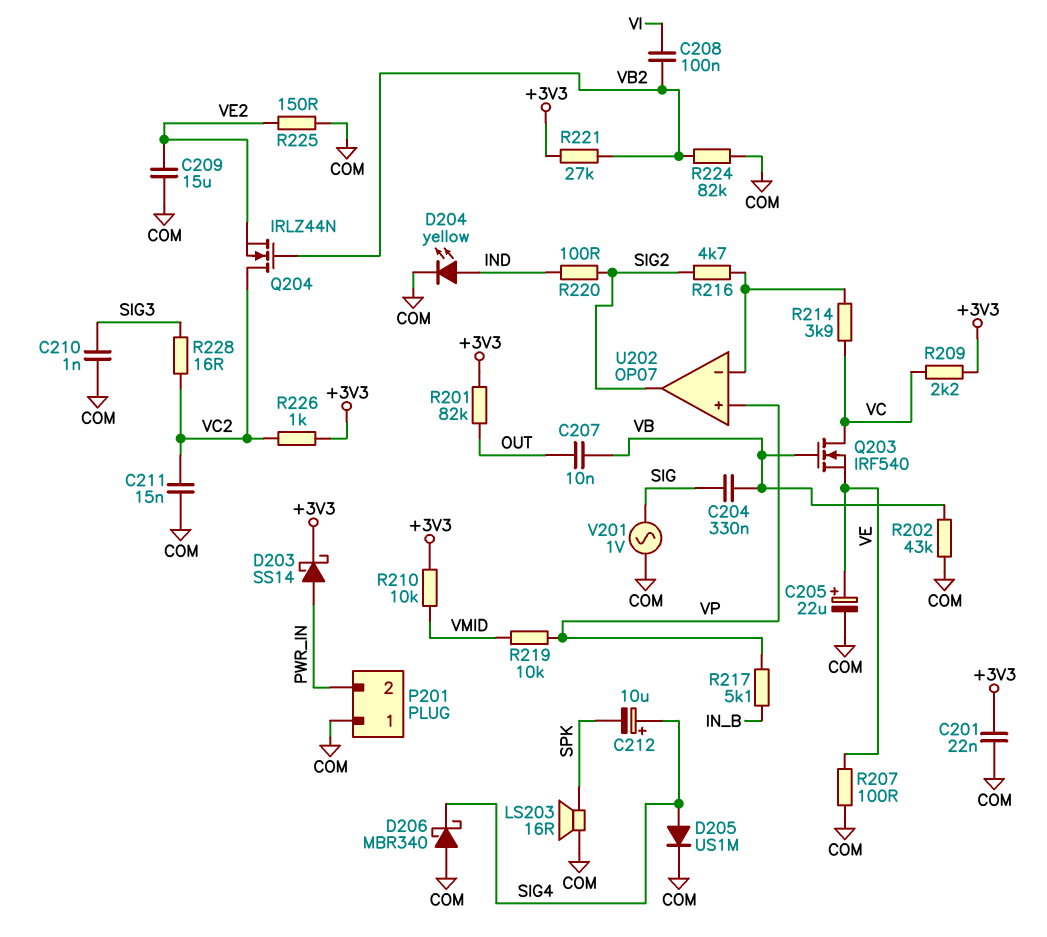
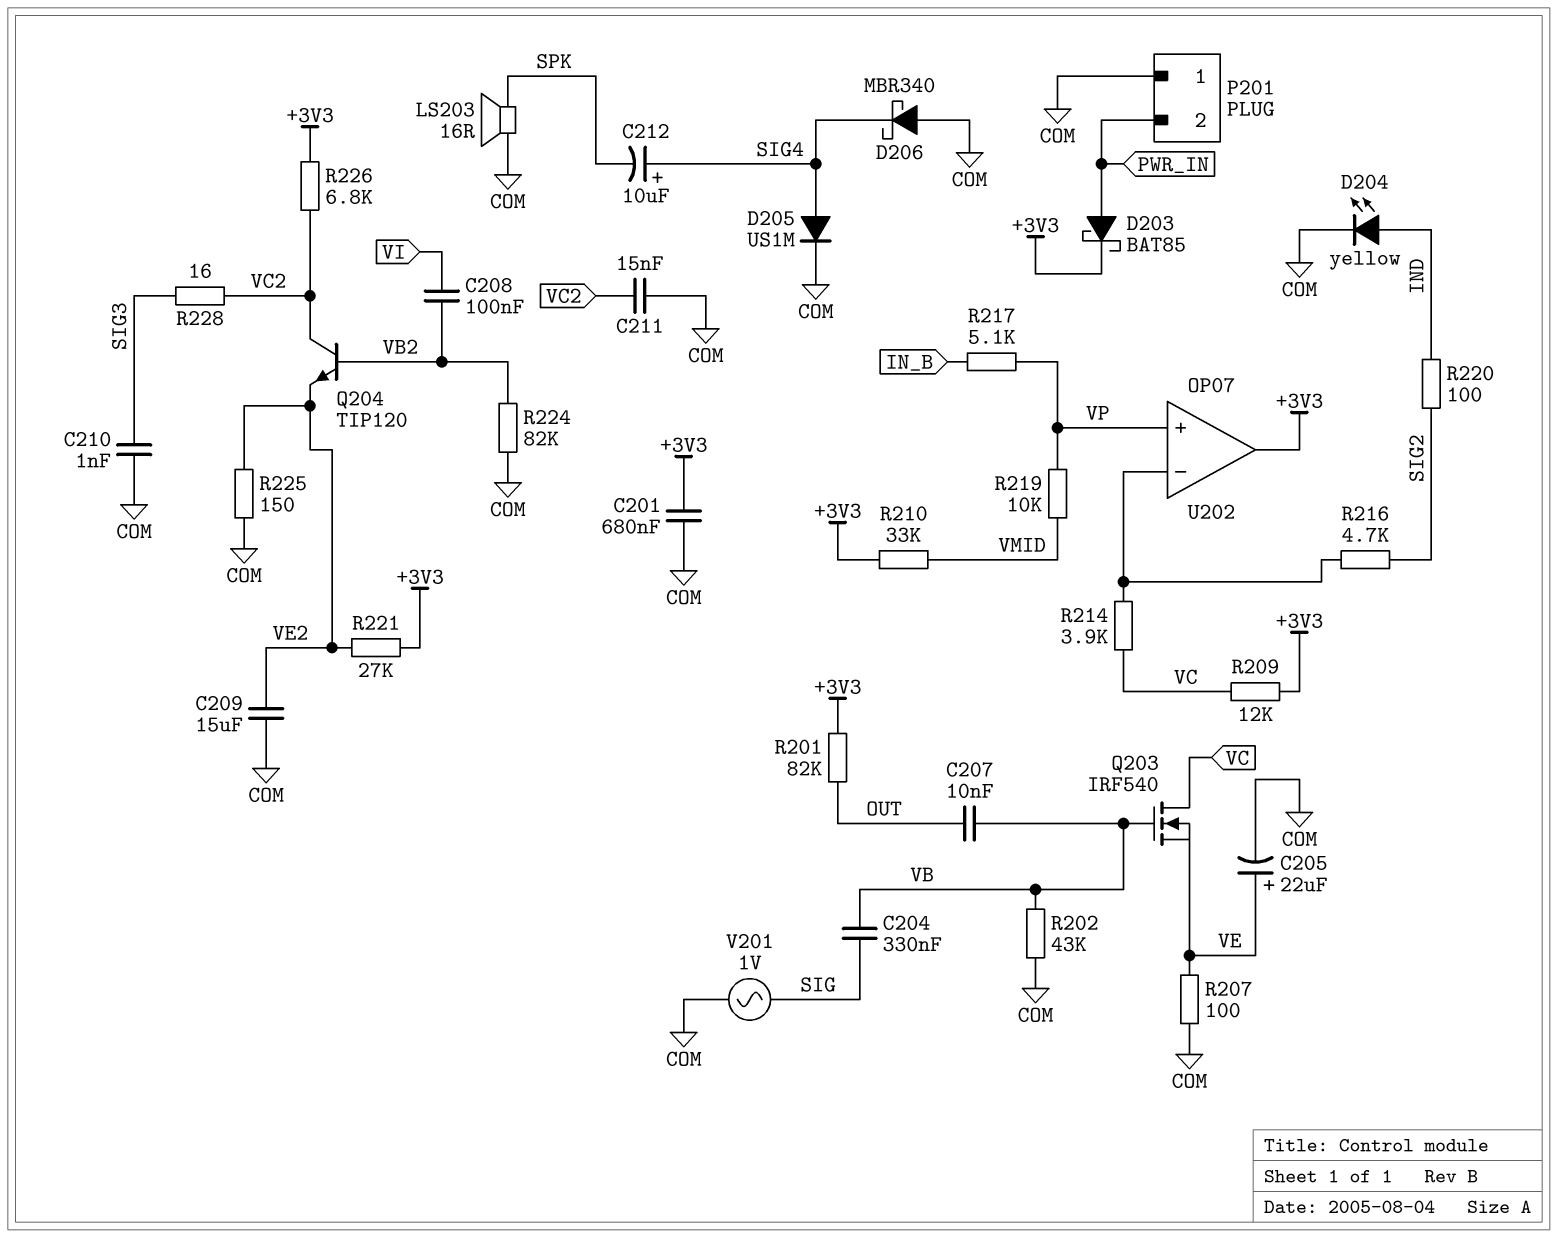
C201: 22nF (+3V3, COM) -> 680nF (+3V3, COM)
D203: schottky SS14 (A PWR_IN, K +3V3) -> schottky BAT85 (A PWR_IN, K +3V3)
Q204: NMOS IRLZ44N (G VB2, D VC2, S VE2) -> NPN TIP120 (B VB2, C VC2, E VE2)
R209: 2.2k (+3V3, VC) -> 12k (+3V3, VC)
R210: 10k (+3V3, VMID) -> 33k (+3V3, VMID)
R221: 27k (+3V3, VB2) -> 27k (+3V3, VE2)
R226: 1k (+3V3, VC2) -> 6.8k (+3V3, VC2)
U202 pin out: SIG2 -> +3V3

